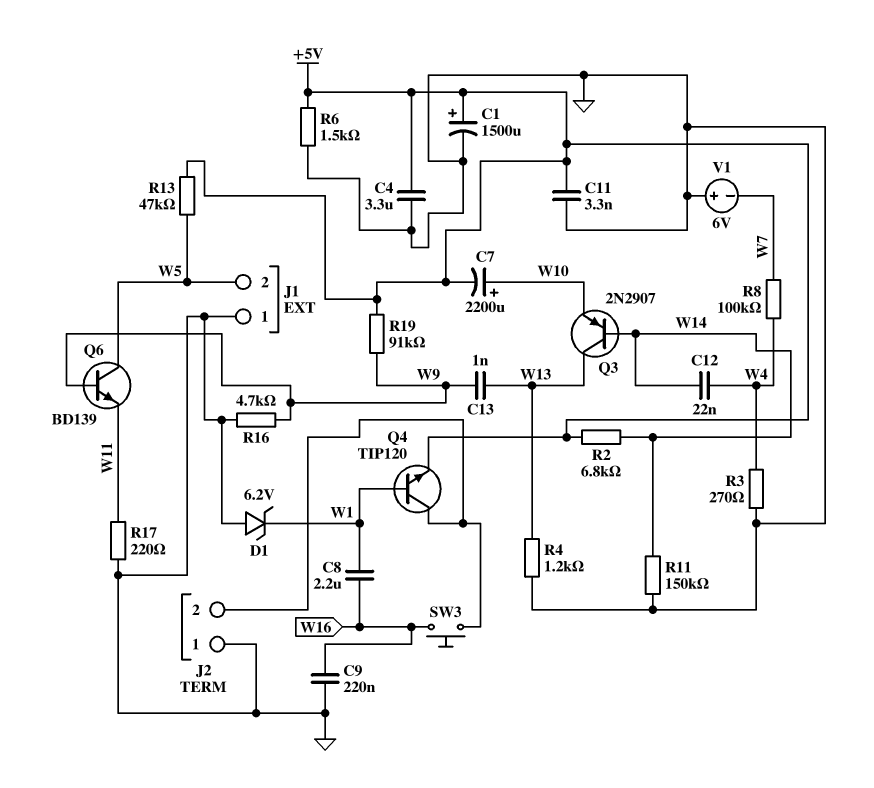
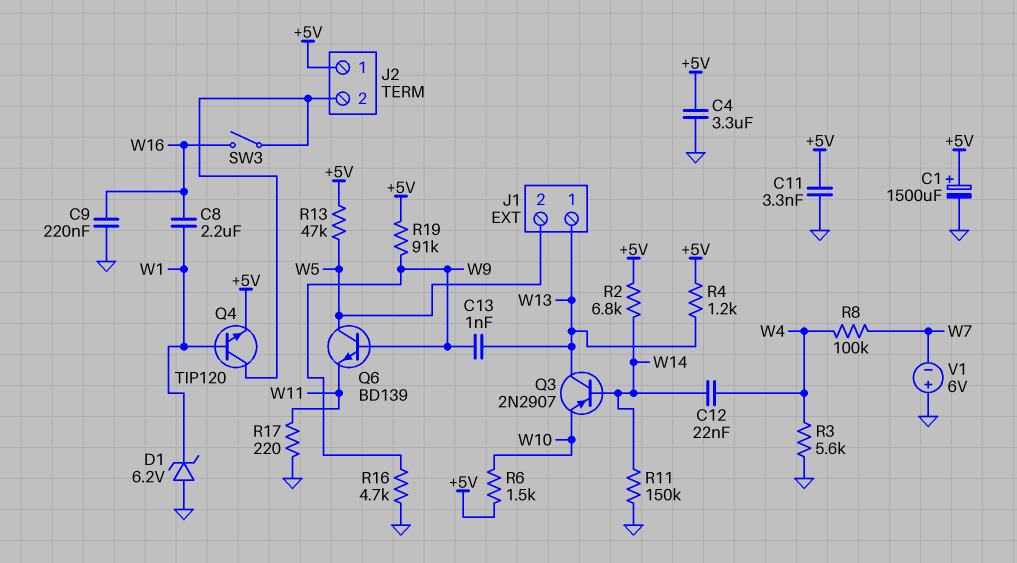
C7: 2200uF (plus W10, minus +5V) -> none
J1 pin 1: GND -> W13
J2 pin 1: GND -> +5V
R3: 270 (GND, W4) -> 5.6k (GND, W4)
R4: 1.2k (GND, W13) -> 1.2k (+5V, W13)
R6: 1.5k (+5V, GND) -> 1.5k (+5V, W10)
SW3: button (J2/2, W16) -> switch (J2/2, W16)

